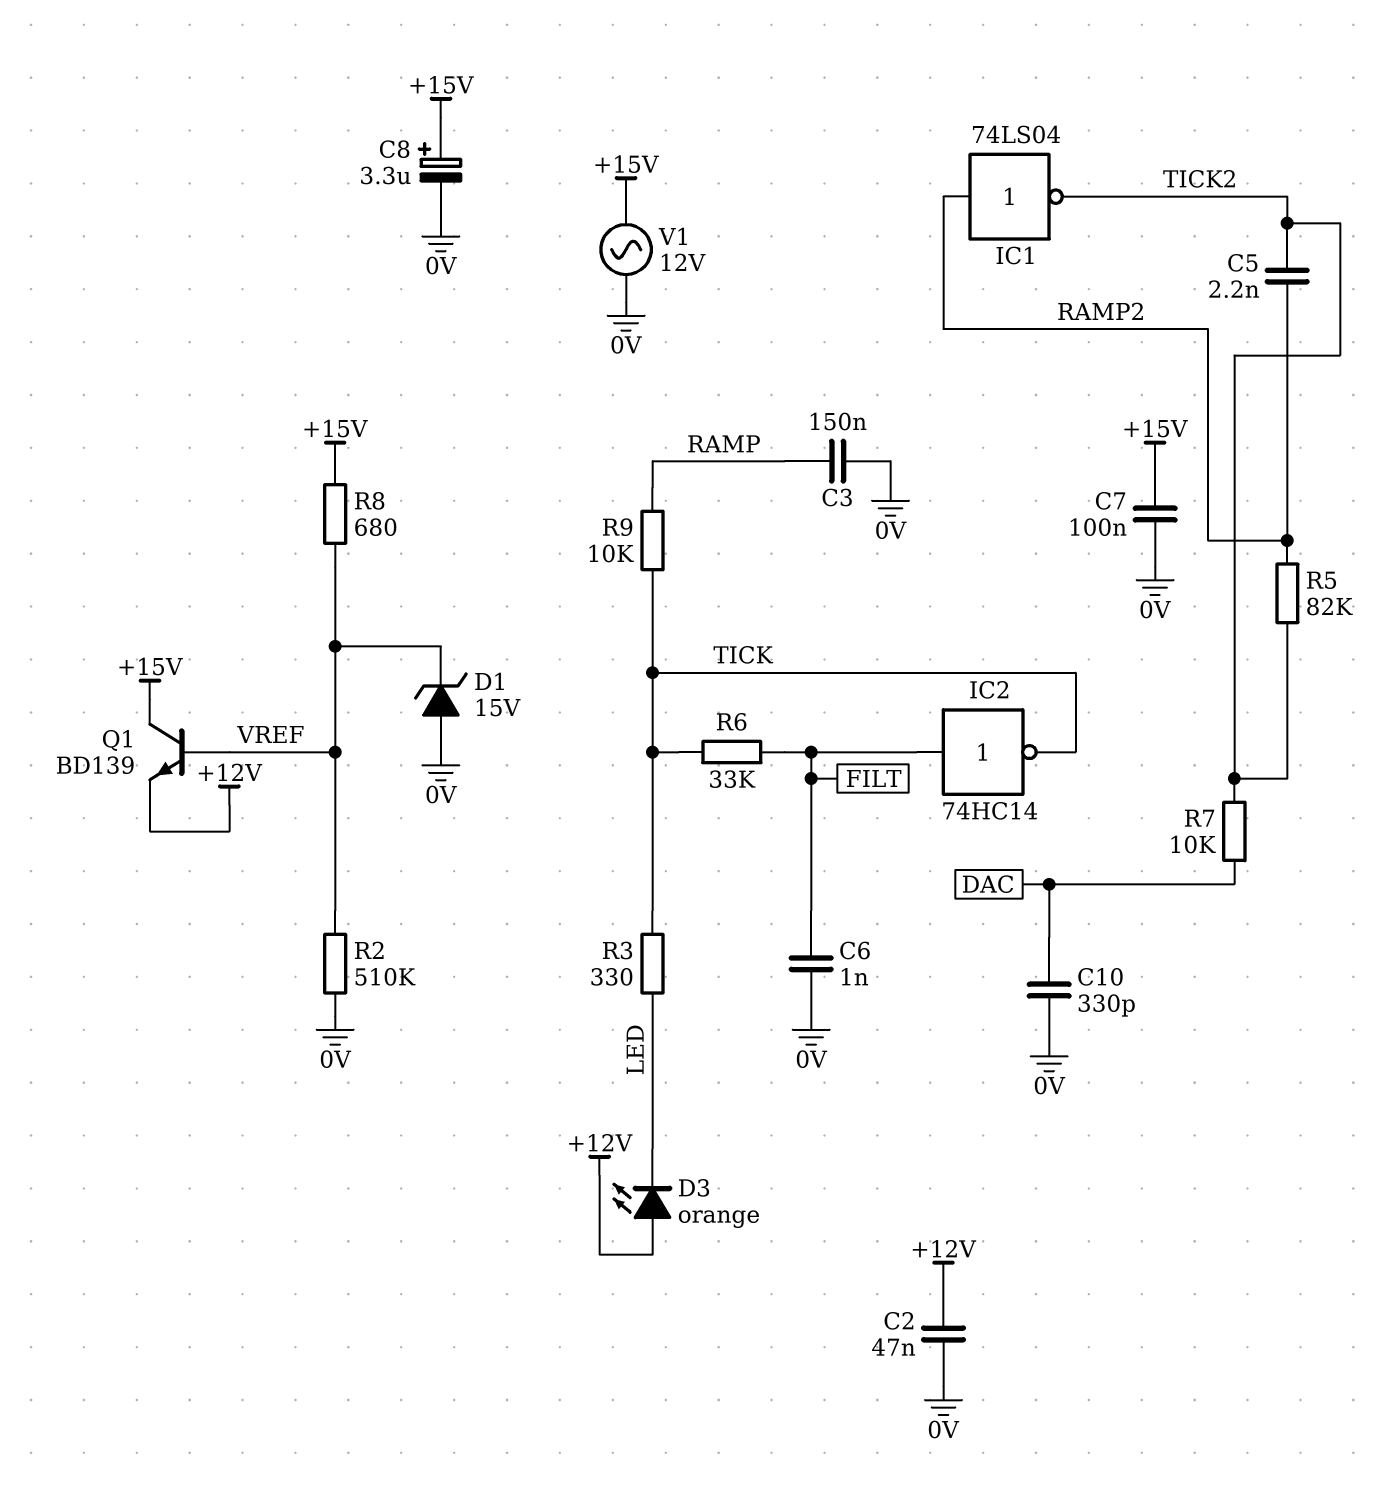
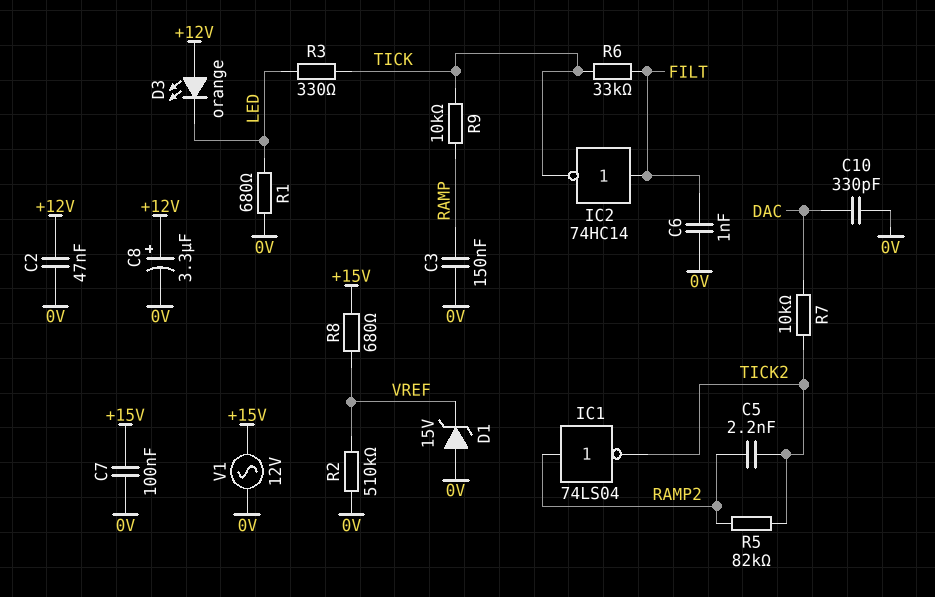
C8: 3.3uF (plus +15V, minus 0V) -> 3.3uF (plus +12V, minus 0V)
Q1: NPN BD139 (B VREF, C +15V, E +12V) -> none
R1: none -> 680 (0V, LED)

